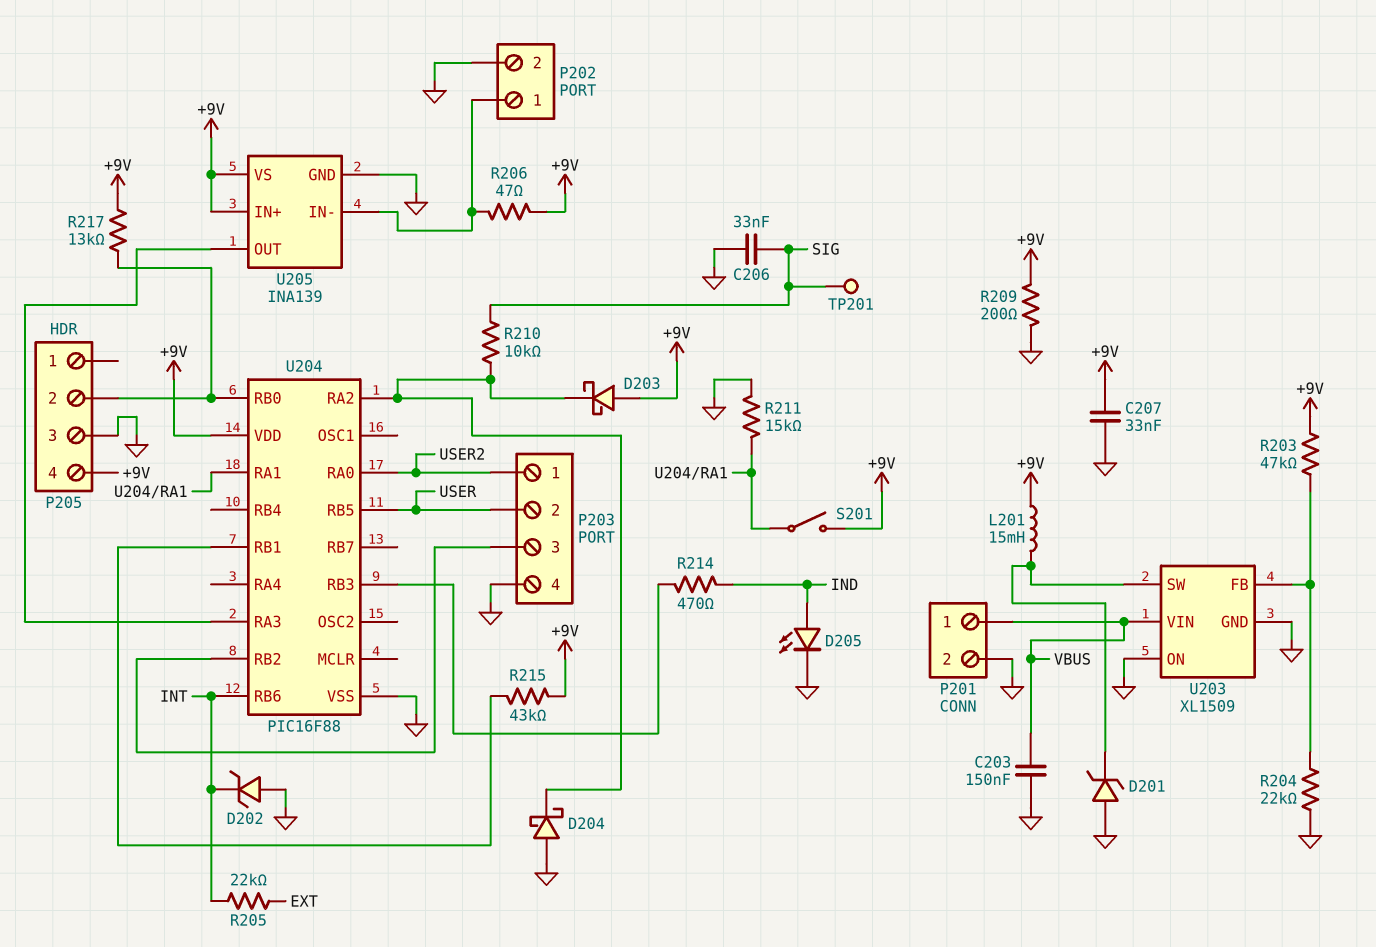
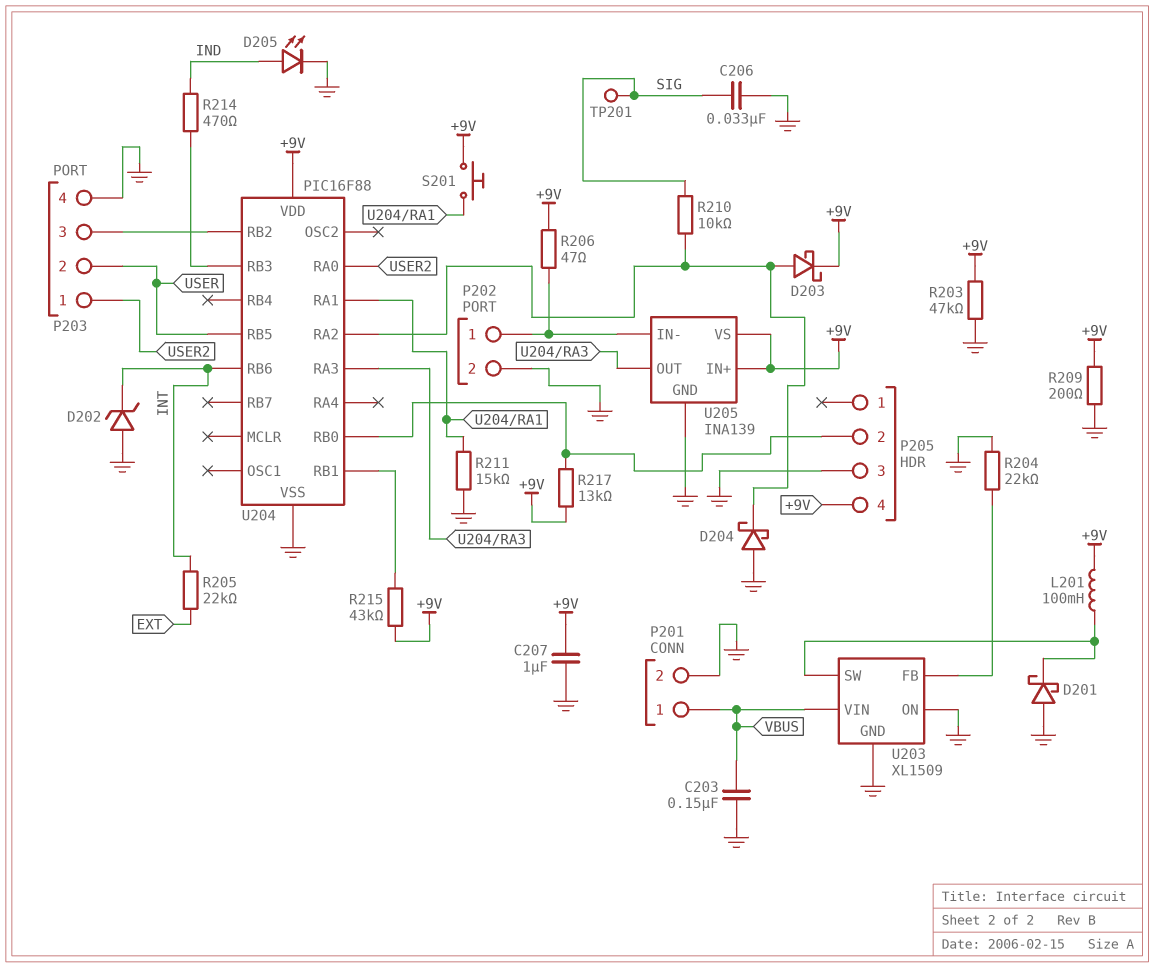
C207: 33nF (+9V, GND) -> 1uF (+9V, GND)
D201: zener (A GND, K U203/SW) -> schottky (A GND, K U203/SW)
D203: schottky (A +9V, K U204/RA2) -> schottky (A U204/RA2, K +9V)
L201: 15mH (+9V, U203/SW) -> 100mH (+9V, U203/SW)
R203: 47k (+9V, U203/FB) -> 47k (+9V, GND)
S201: switch (+9V, U204/RA1) -> button (+9V, U204/RA1)

